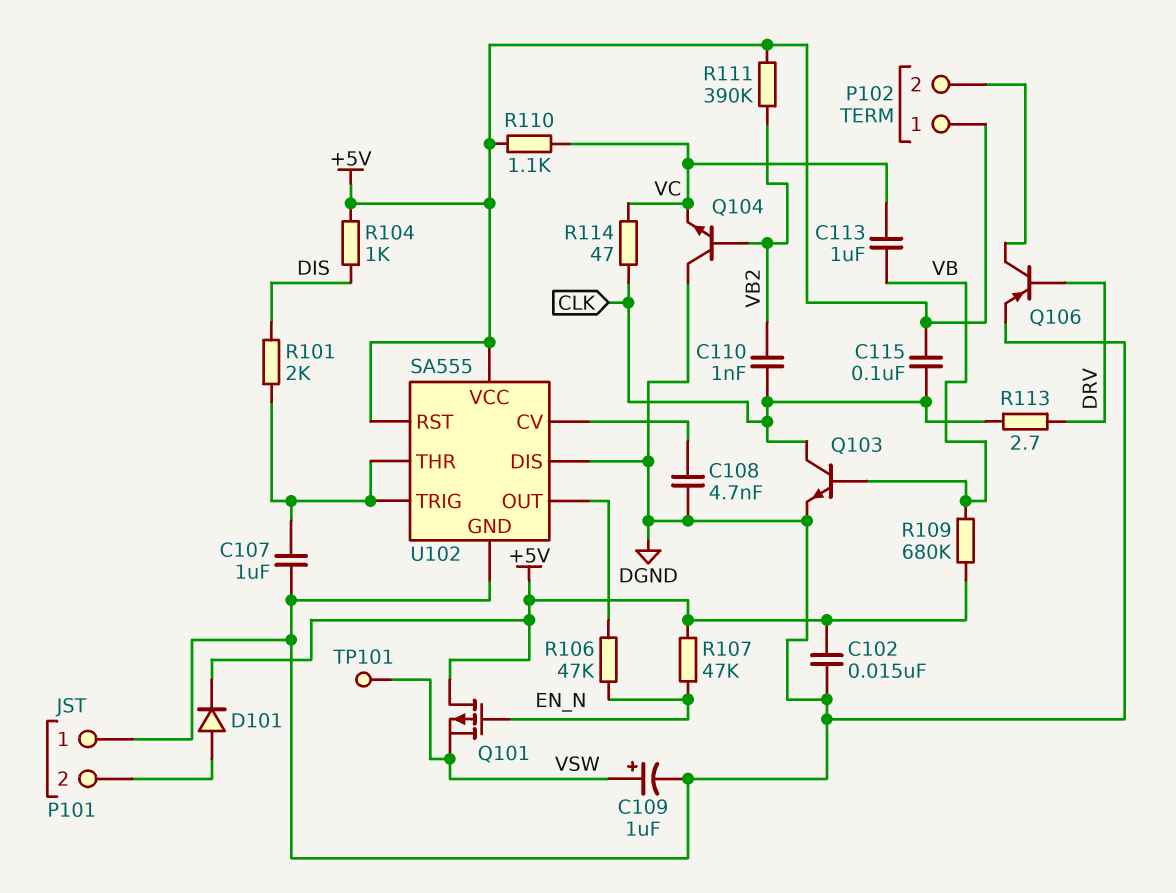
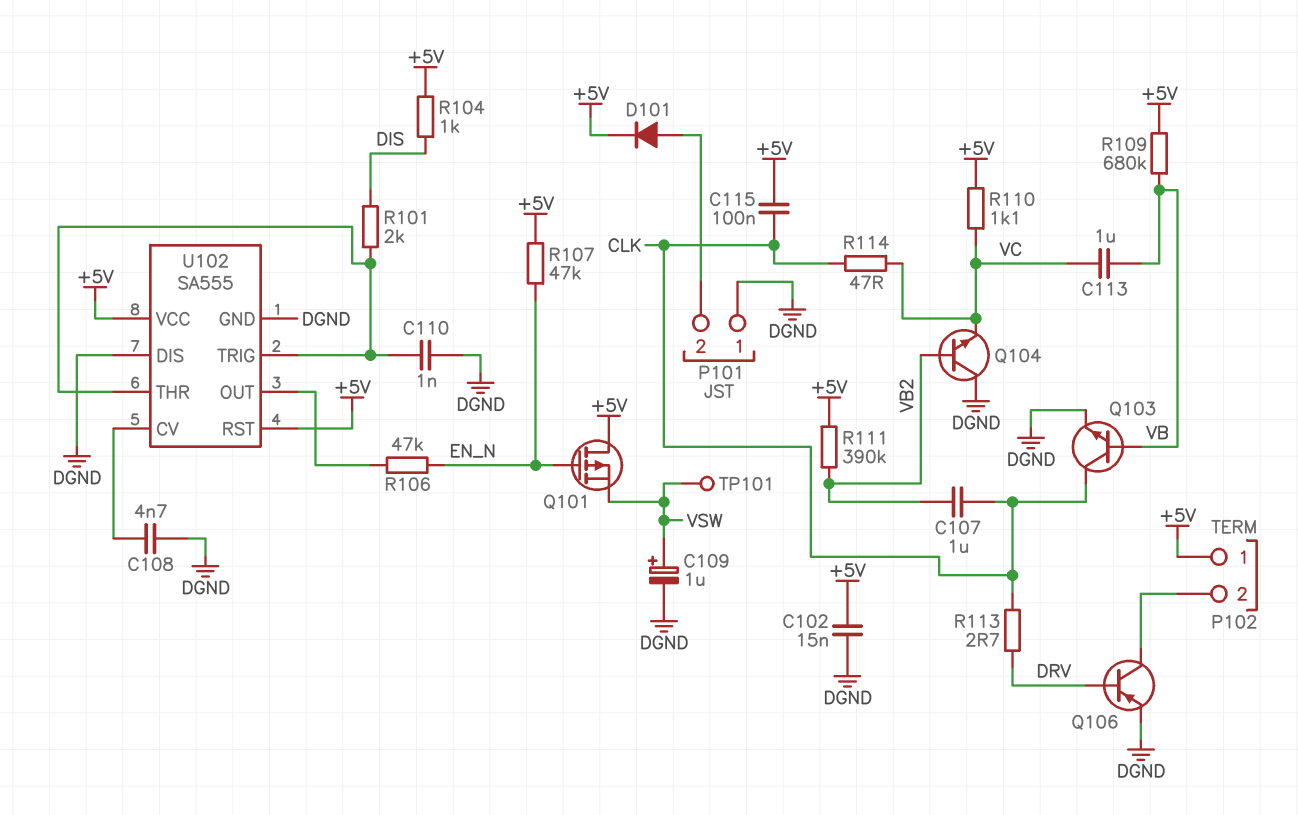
C107: 1uF (DGND, U102/THR) -> 1uF (CLK, VB2)
C110: 1nF (CLK, VB2) -> 1nF (DGND, U102/THR)

